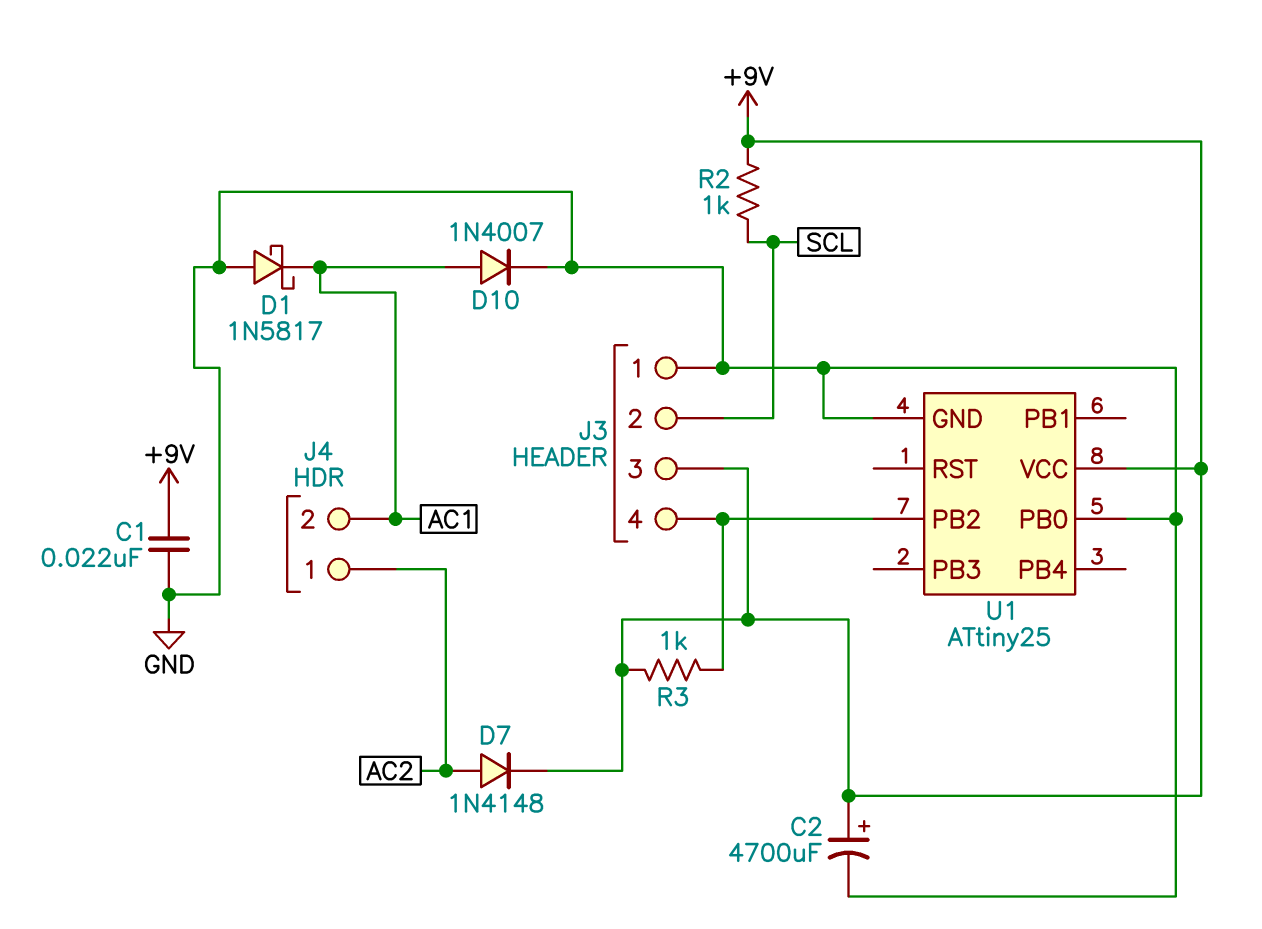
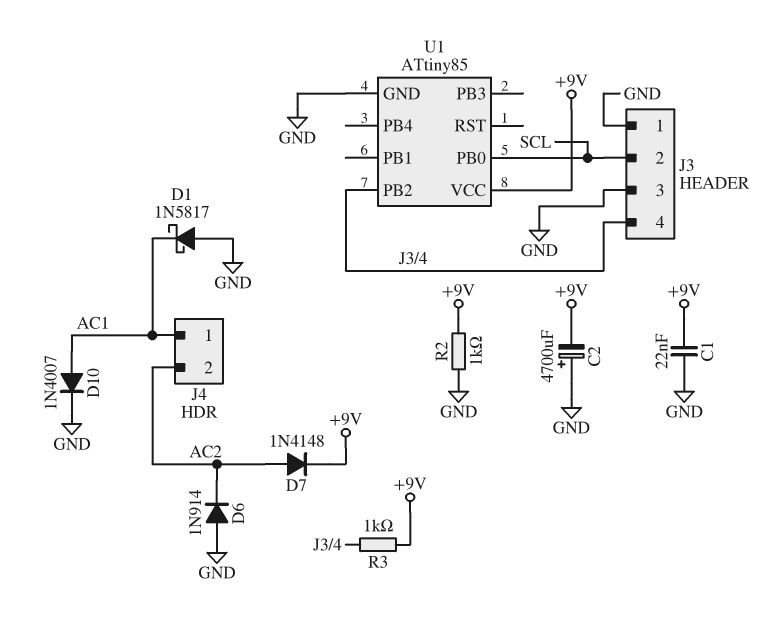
C2: 4700uF (plus +9V, minus GND) -> 4700uF (plus GND, minus +9V)
D6: none -> diode 1N914 (A GND, K AC2)
J3 pin 3: +9V -> GND
J4 pin 1: AC2 -> AC1
J4 pin 2: AC1 -> AC2
R2: 1k (+9V, SCL) -> 1k (+9V, GND)
U1: ATtiny25 -> ATtiny85
U1 pin PB0: GND -> SCL

